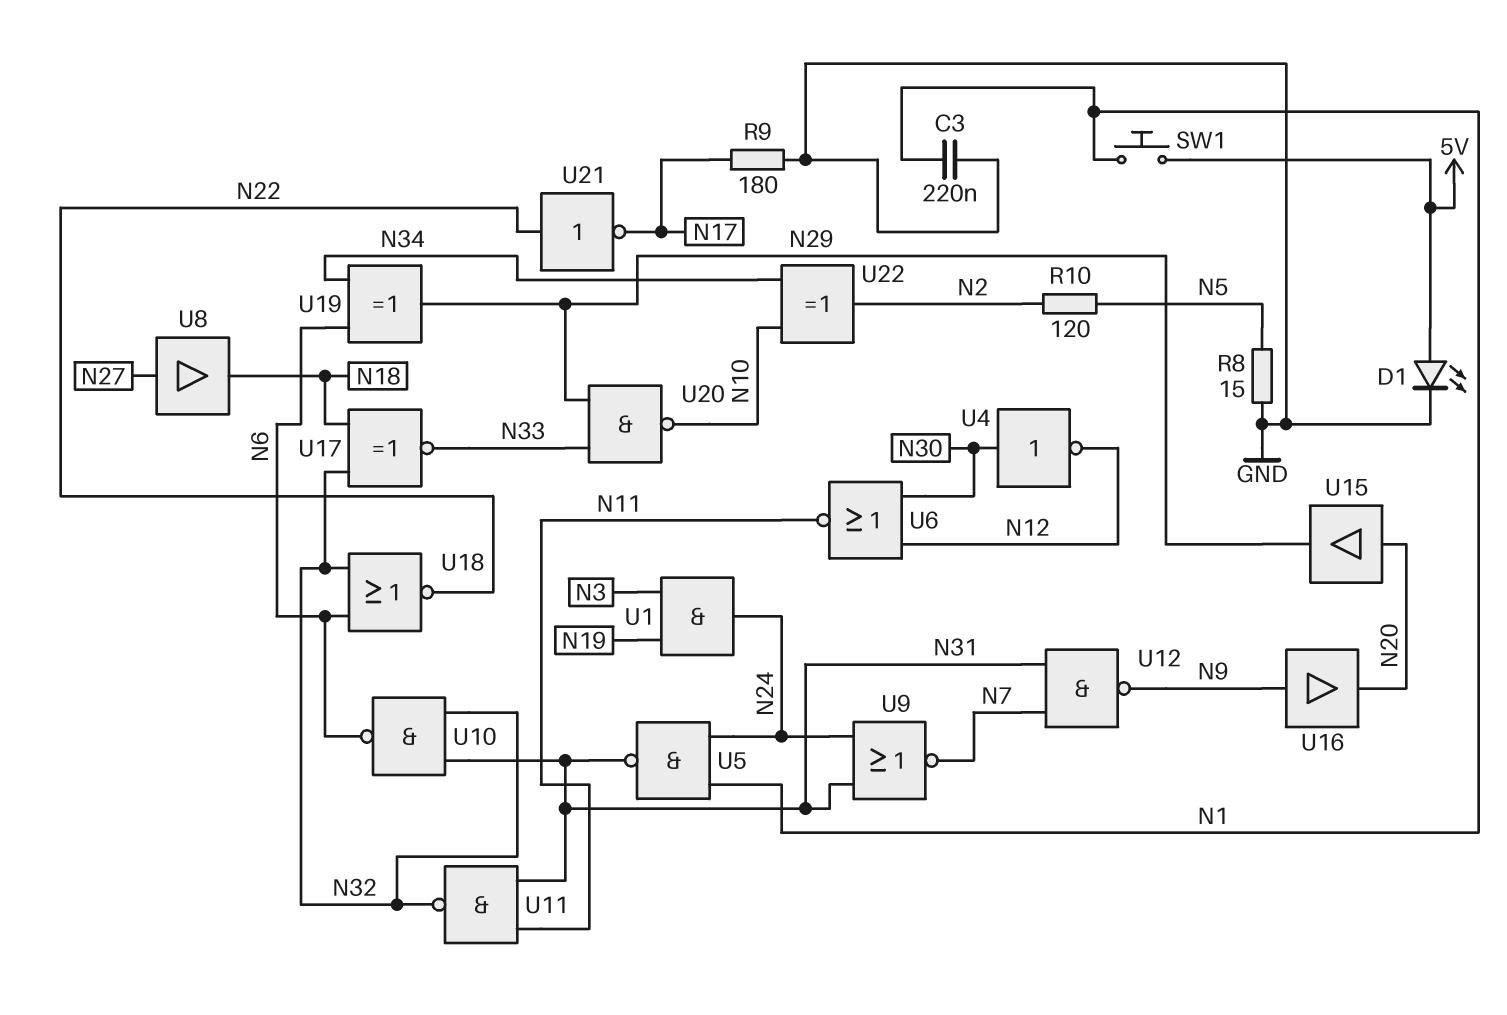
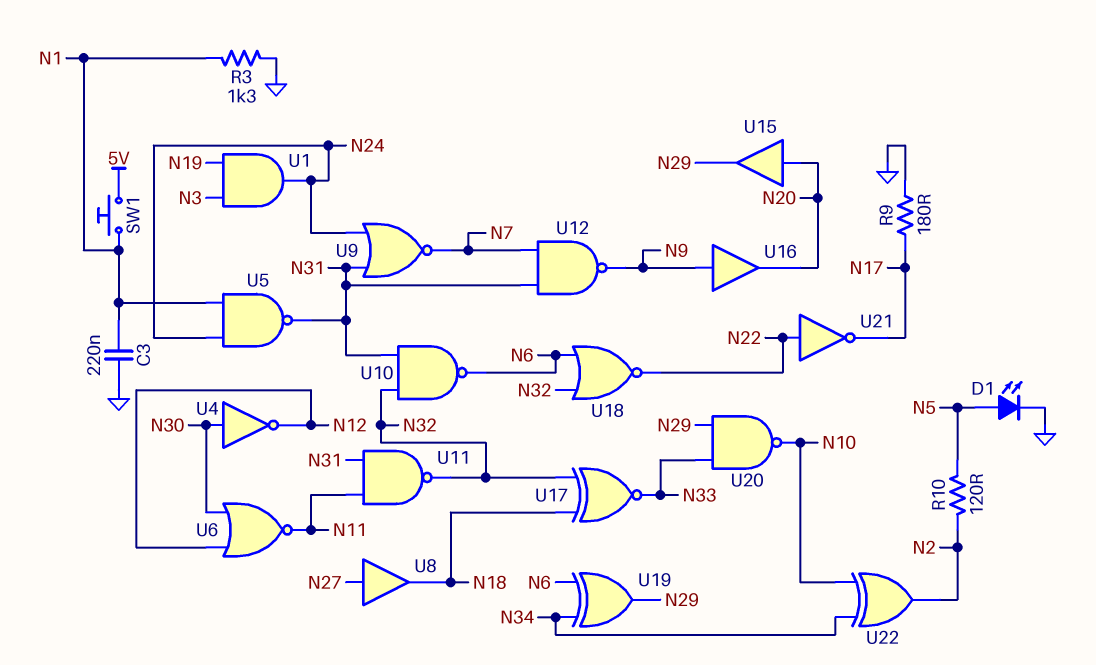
D1: LED (A 5V, K GND) -> LED (A N5, K GND)
R3: none -> 1.3k (GND, N1)
R8: 15 (GND, N5) -> none

